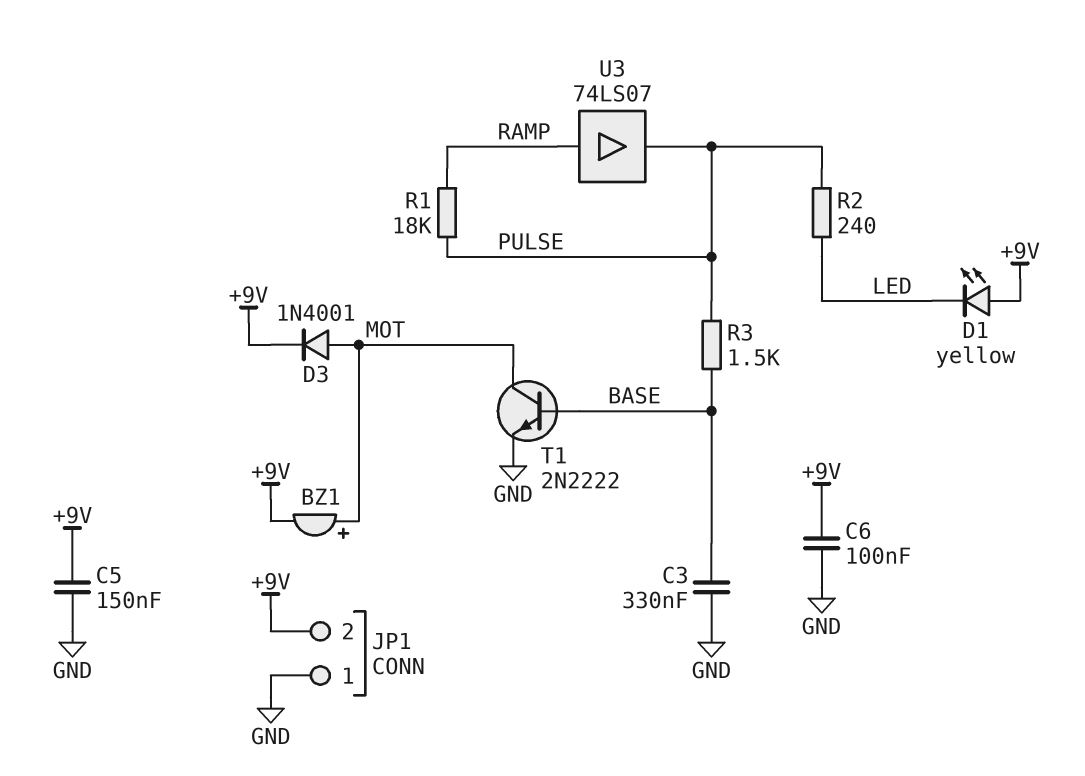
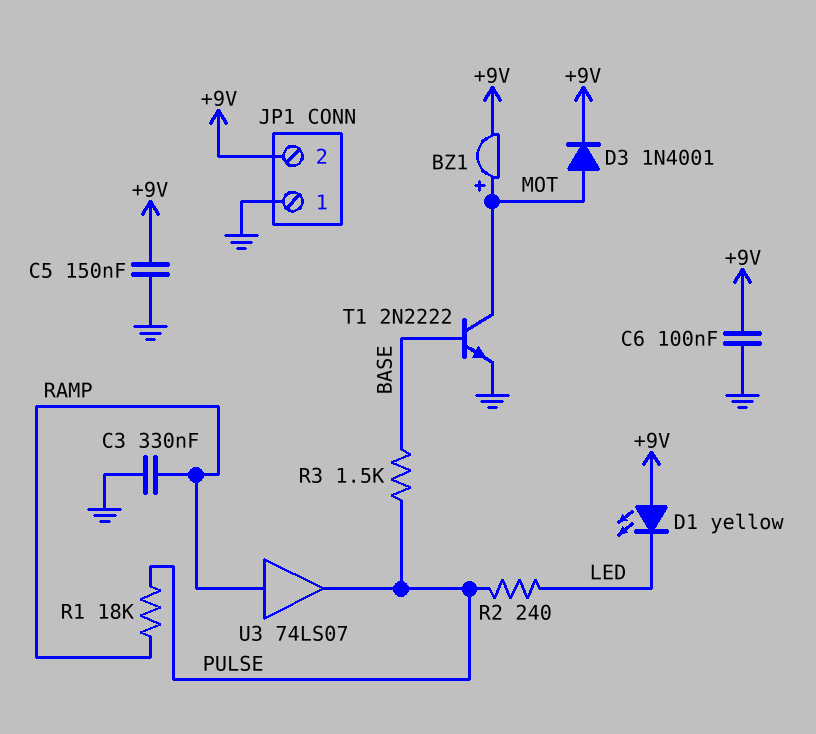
C3: 330nF (BASE, GND) -> 330nF (GND, RAMP)

